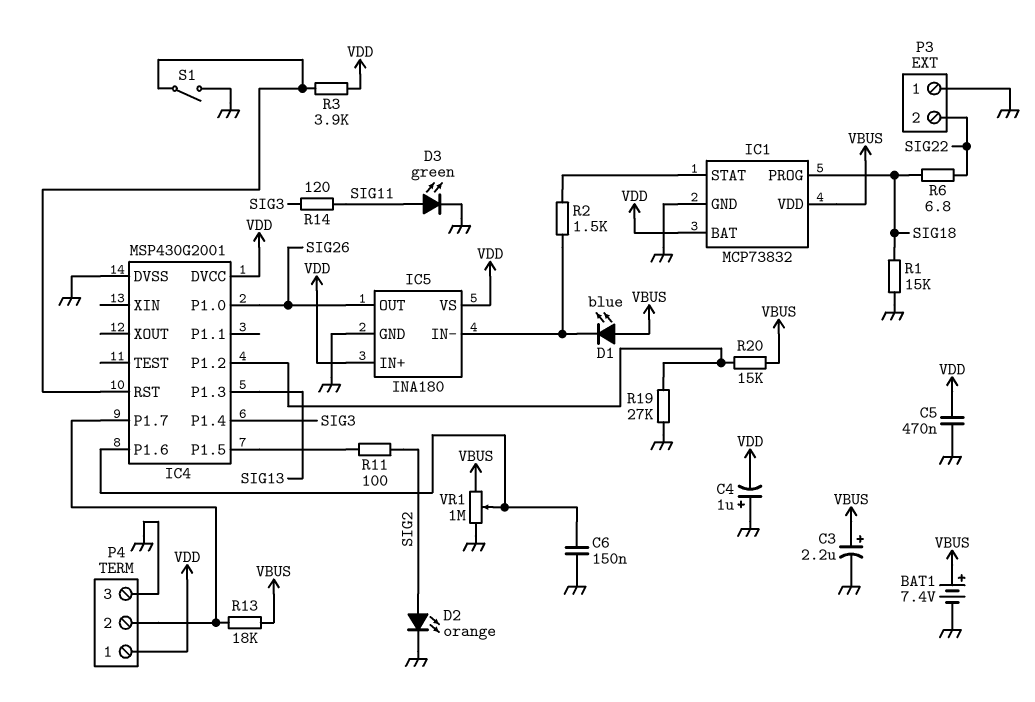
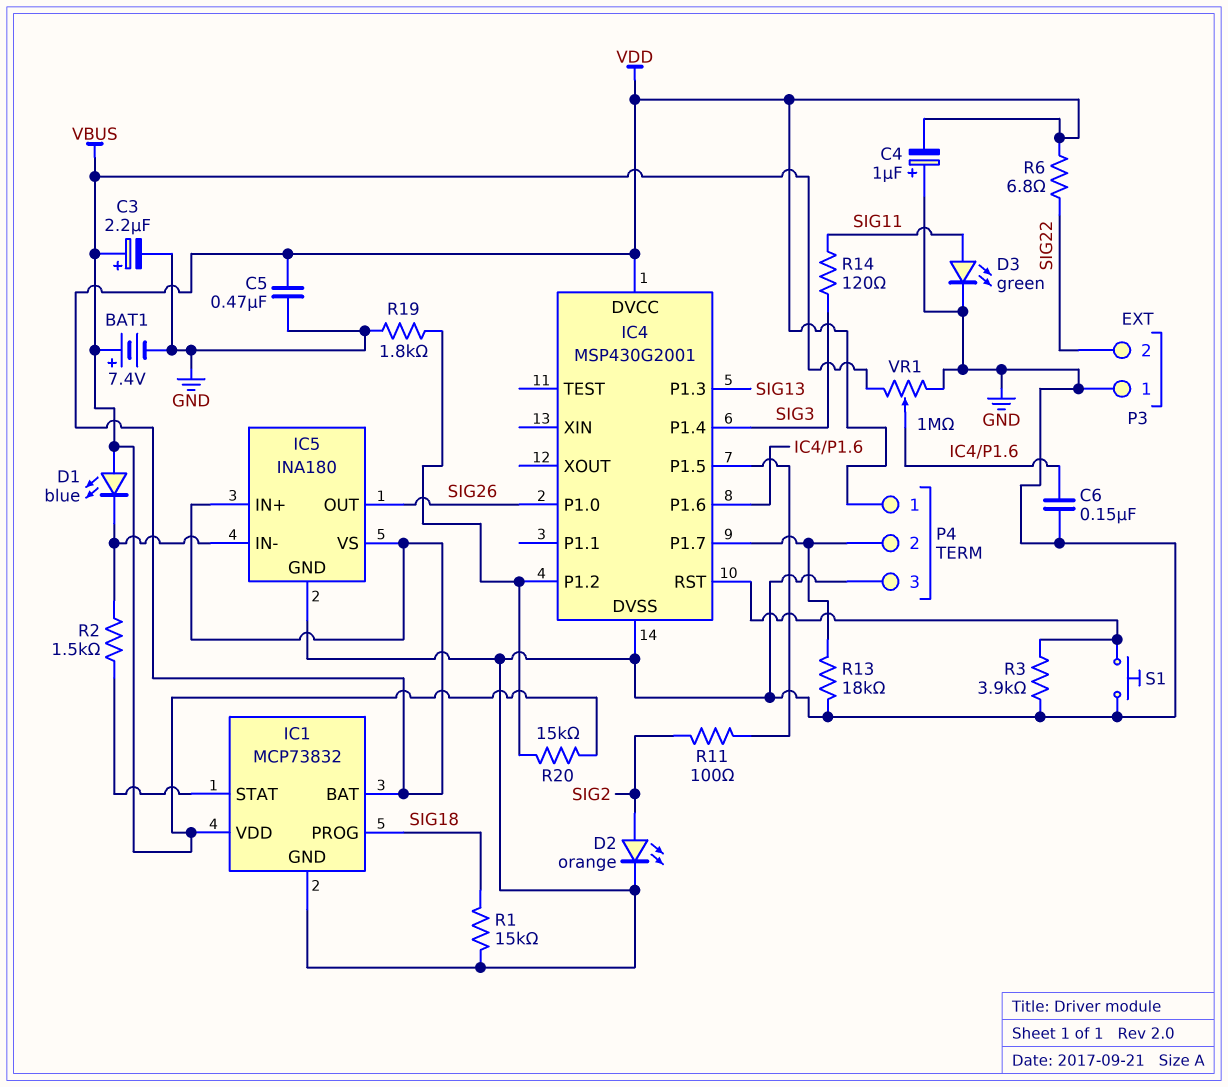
R3: 3.9k (IC4/RST, VDD) -> 3.9k (GND, IC4/RST)
R6: 6.8 (SIG18, SIG22) -> 6.8 (SIG22, VDD)
R13: 18k (IC4/P1.7, VBUS) -> 18k (GND, IC4/P1.7)
R19: 27k (GND, IC4/P1.2) -> 1.8k (GND, IC4/P1.2)
S1: switch (GND, IC4/RST) -> button (GND, IC4/RST)

